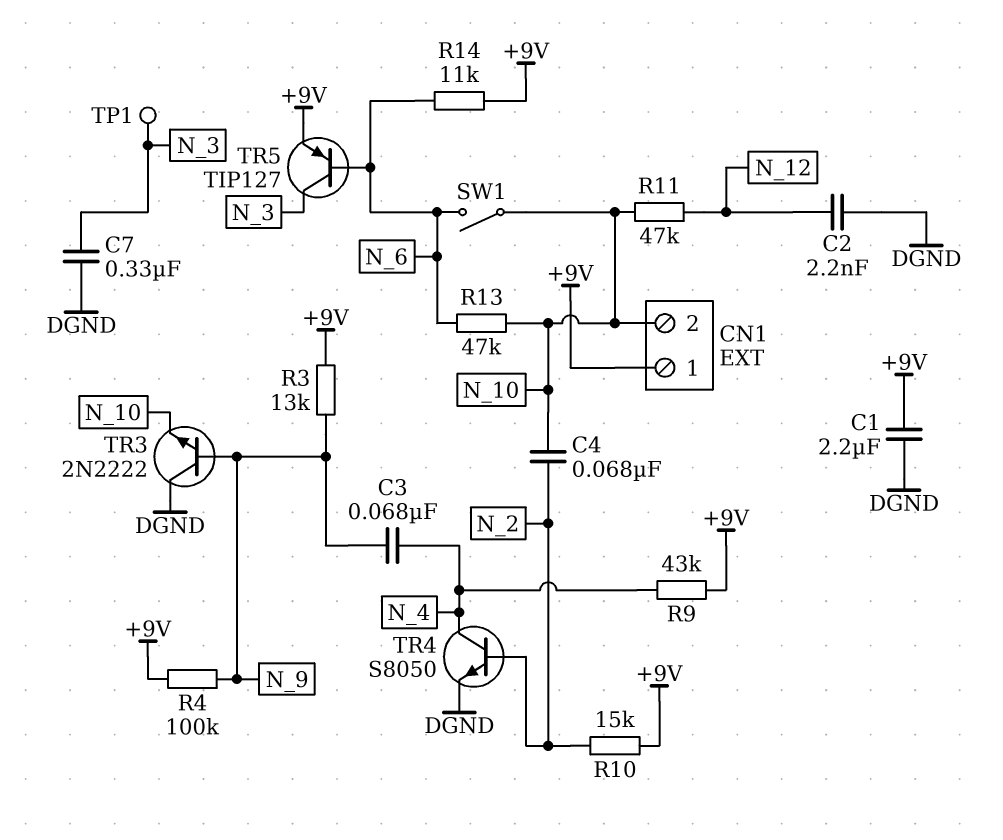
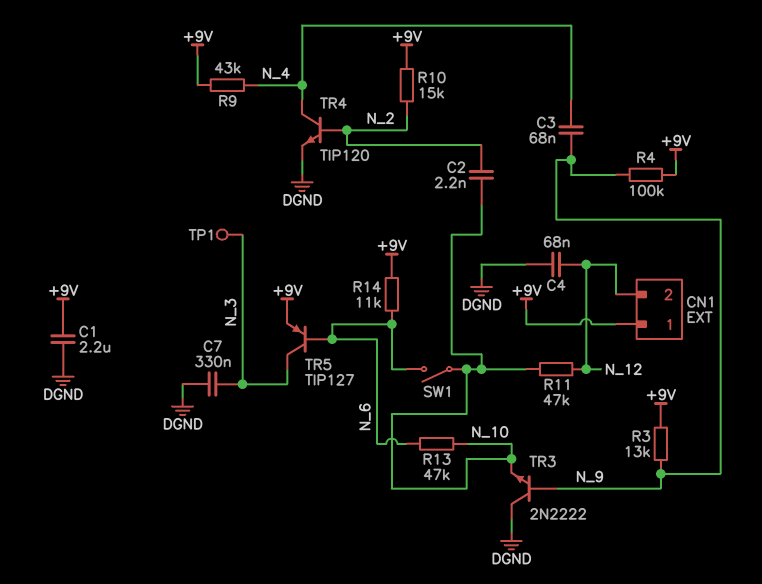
C2: 2.2nF (DGND, N_12) -> 2.2nF (N_2, N_10)
C4: 68nF (N_2, N_10) -> 68nF (DGND, N_12)
CN1 pin 2: N_10 -> N_12
TR4: NPN S8050 (B N_2, C N_4, E DGND) -> NPN TIP120 (B N_2, C N_4, E DGND)

